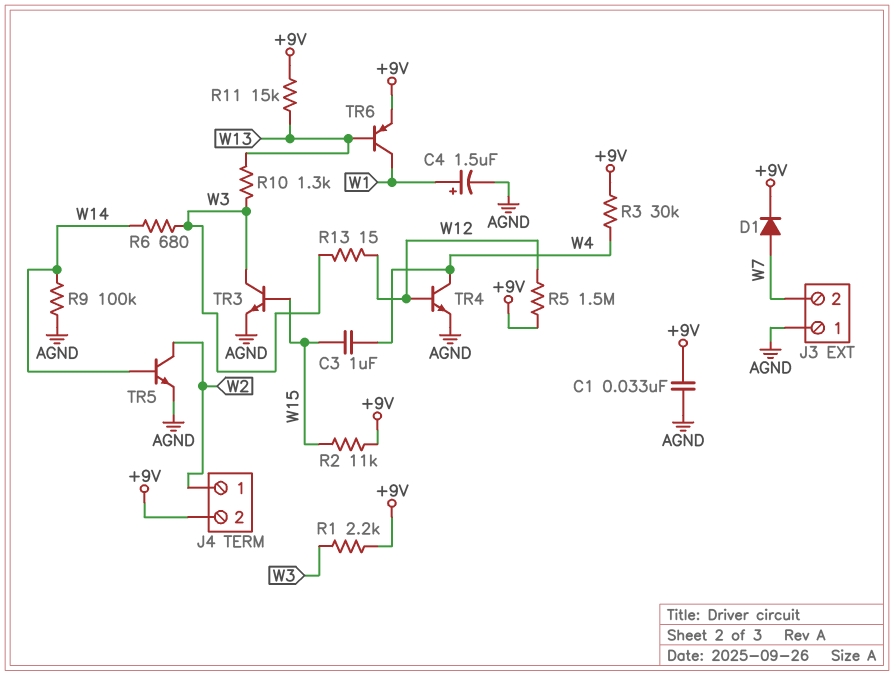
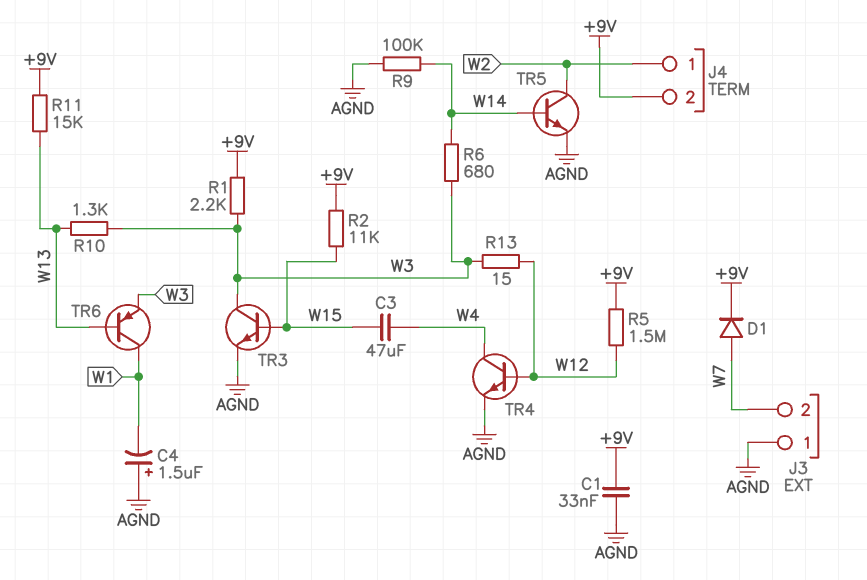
C3: 1uF (W4, W15) -> 47uF (W4, W15)
C4: 1.5uF (plus W1, minus AGND) -> 1.5uF (plus AGND, minus W1)
R3: 30k (+9V, W4) -> none
TR6: PNP (B W13, C W1, E +9V) -> PNP (B W13, C W1, E W3)

